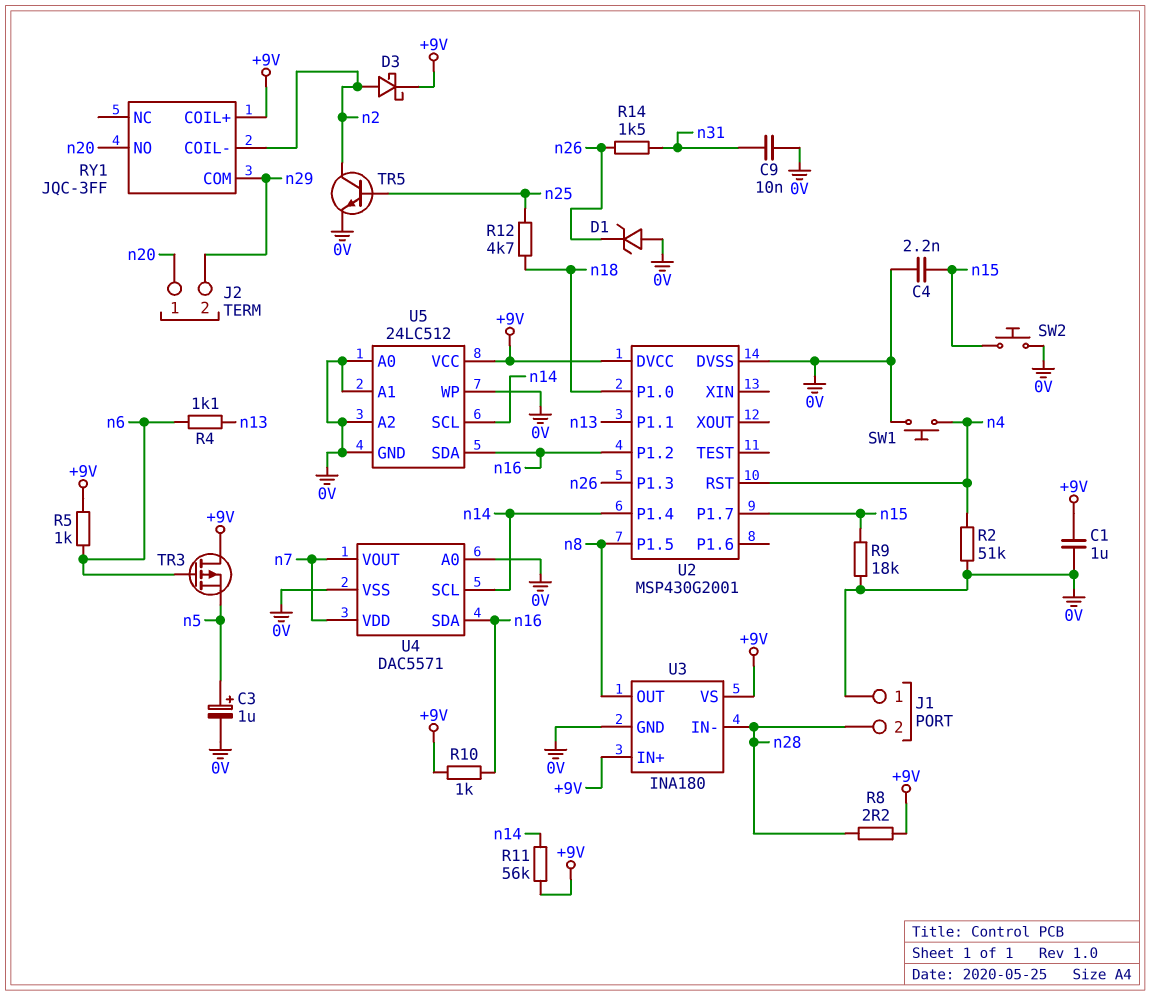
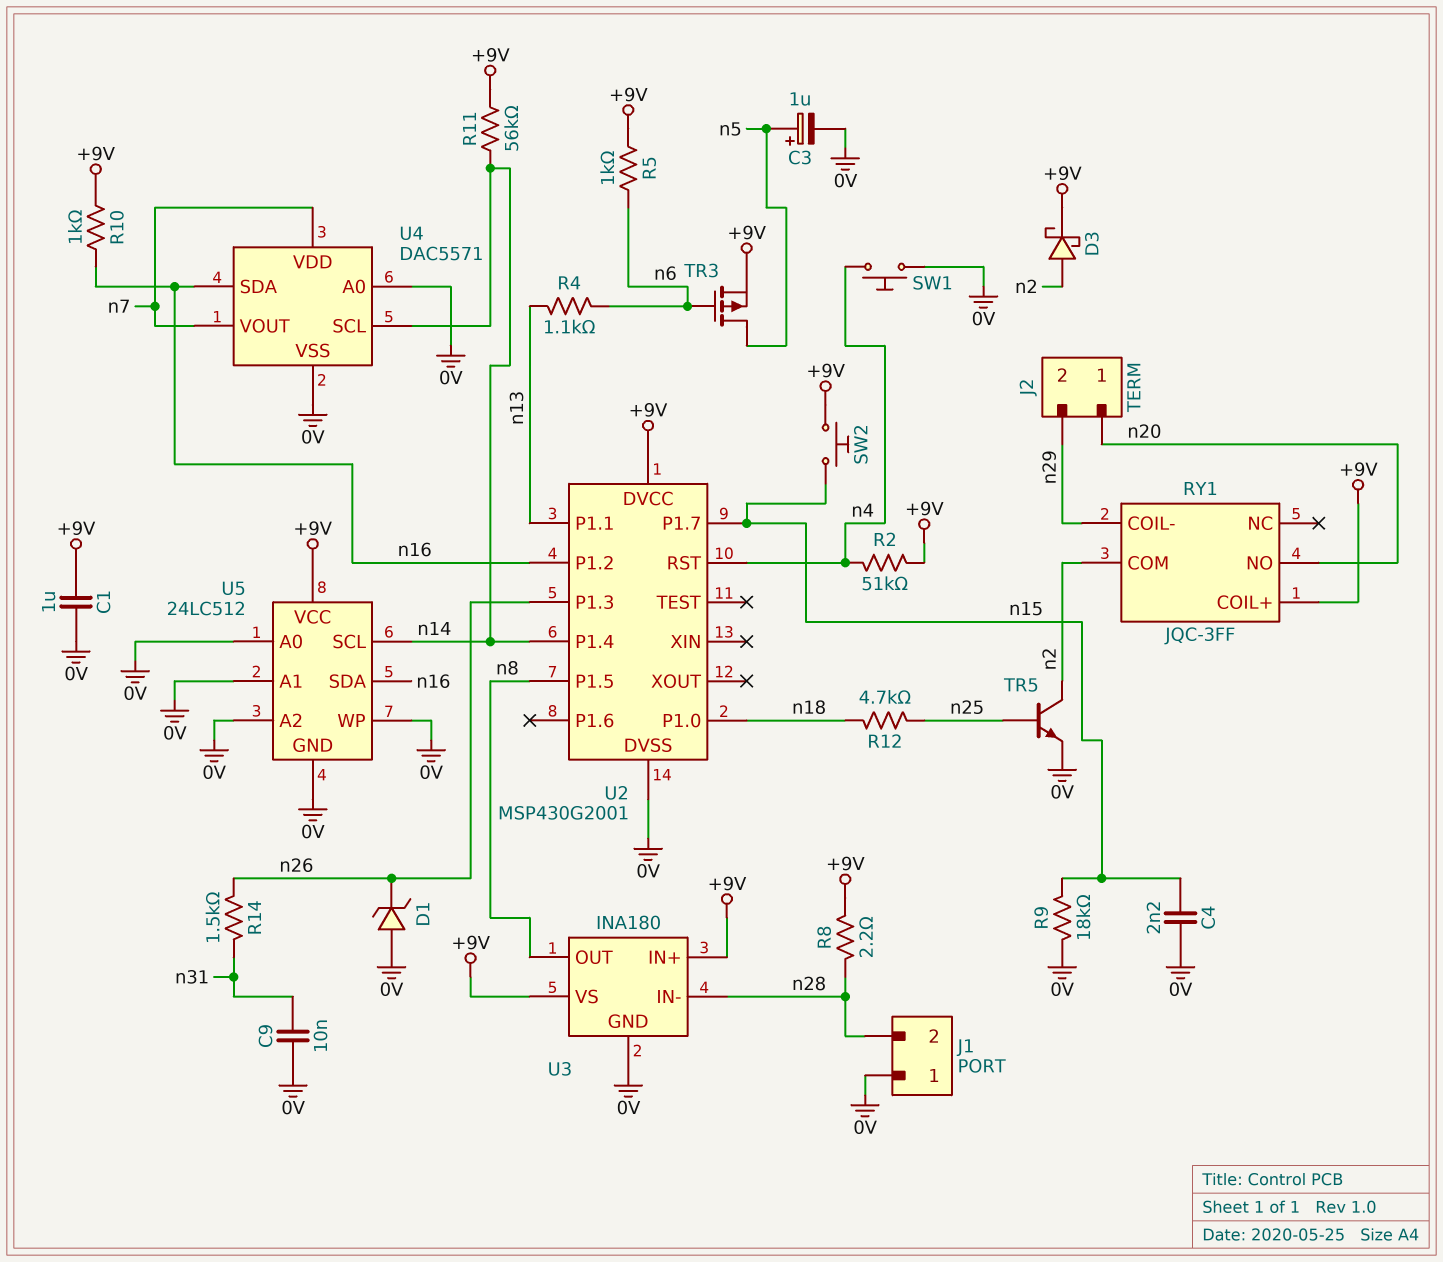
R2: 51k (0V, n4) -> 51k (+9V, n4)
RY1 pin COIL-: n2 -> n29
RY1 pin COM: n29 -> n2
SW2: button (0V, n15) -> button (+9V, n15)
TR3: PMOS (G n6, D +9V, S n5) -> PMOS (G n6, D n5, S +9V)

